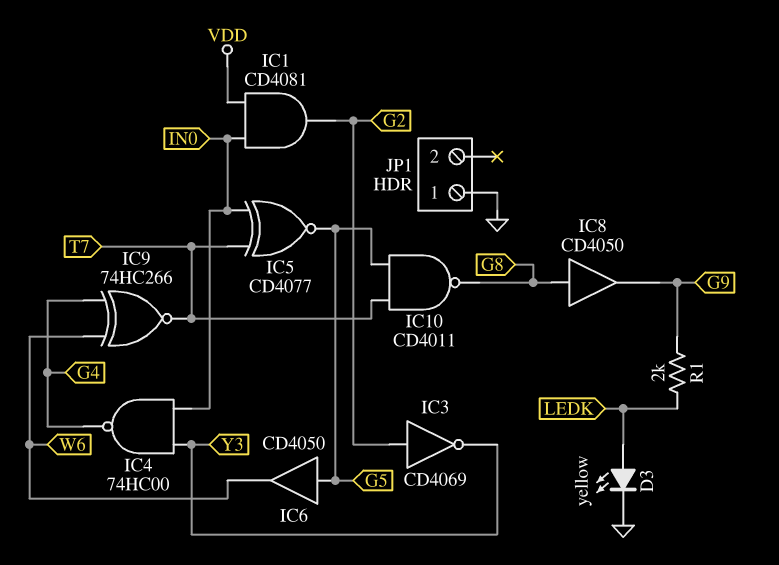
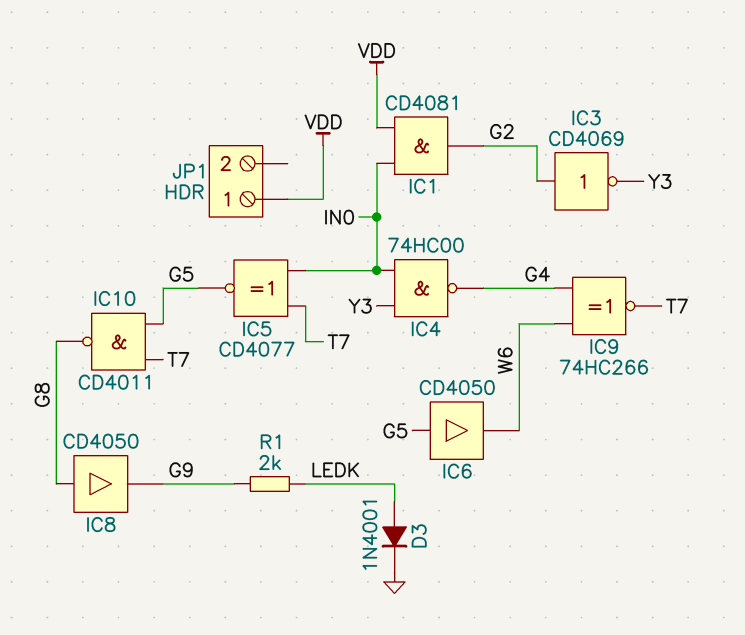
D3: LED yellow (A LEDK, K GND) -> diode 1N4001 (A LEDK, K GND)
JP1 pin 1: GND -> VDD

